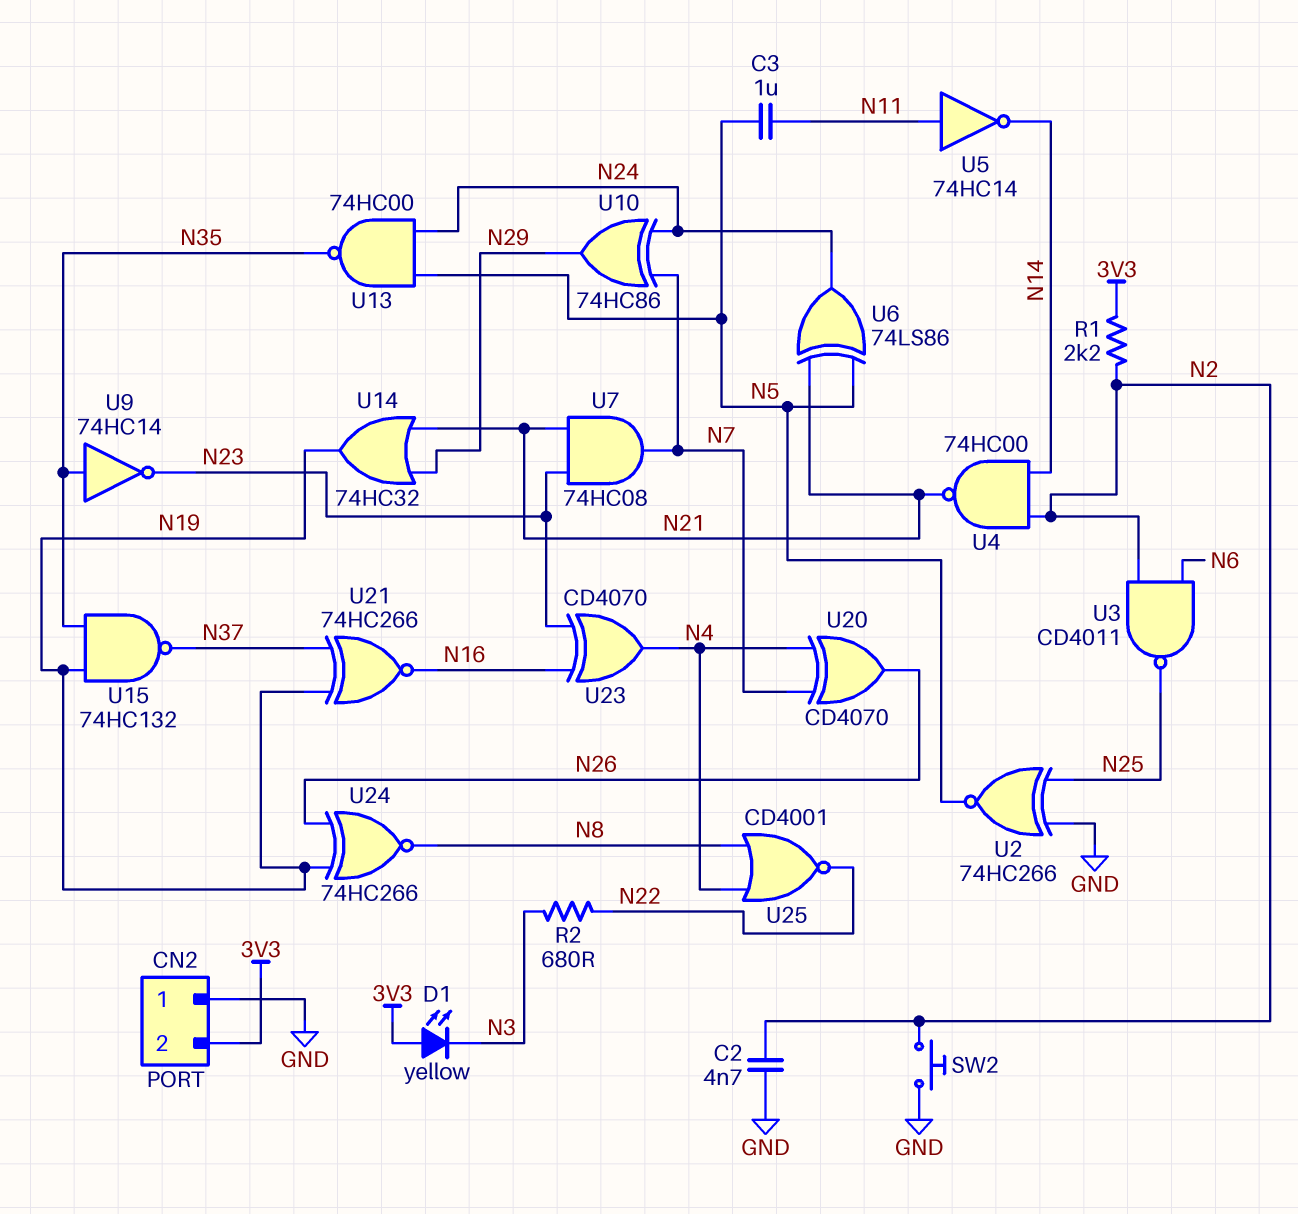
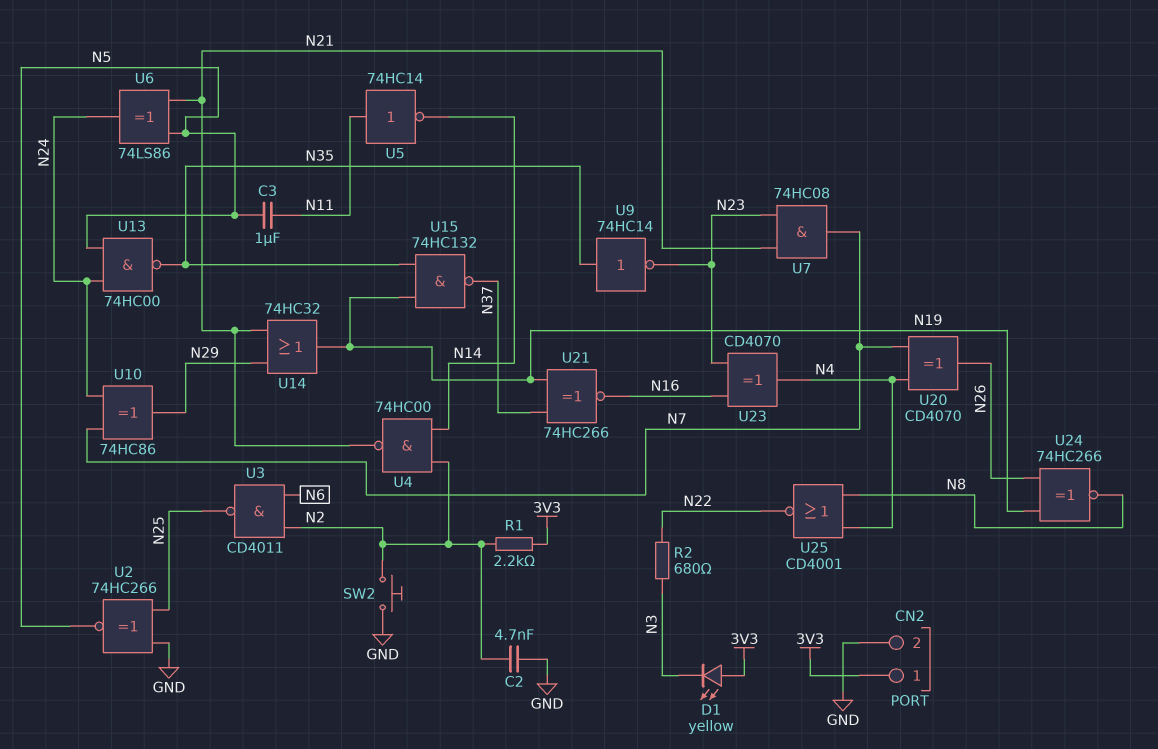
CN2 pin 1: GND -> 3V3
CN2 pin 2: 3V3 -> GND

